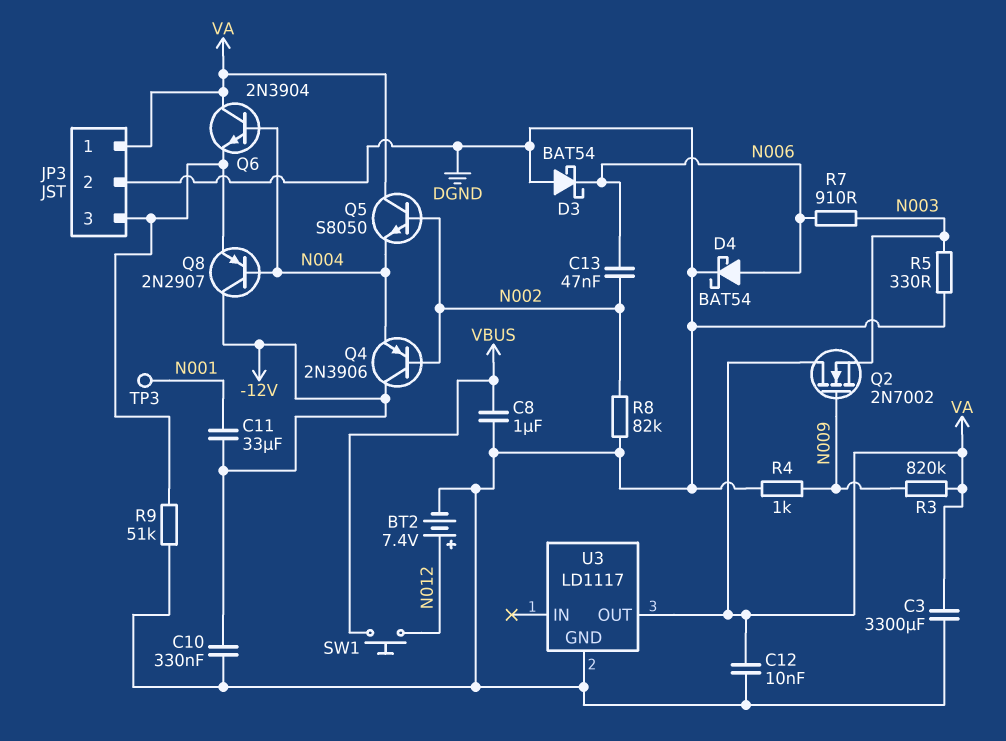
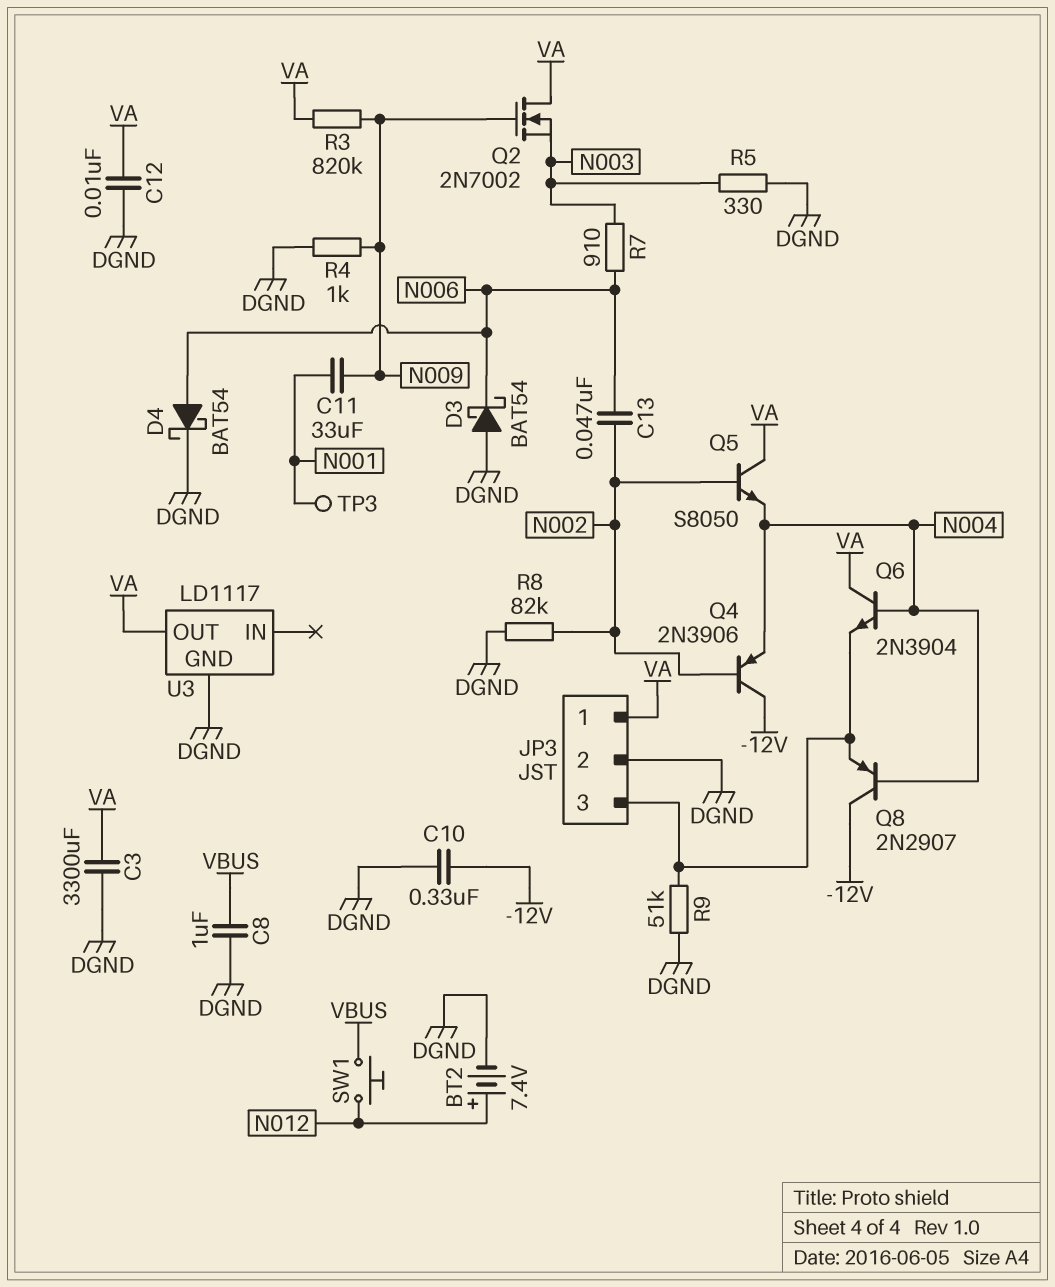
C11: 33uF (-12V, N001) -> 33uF (N001, N009)

